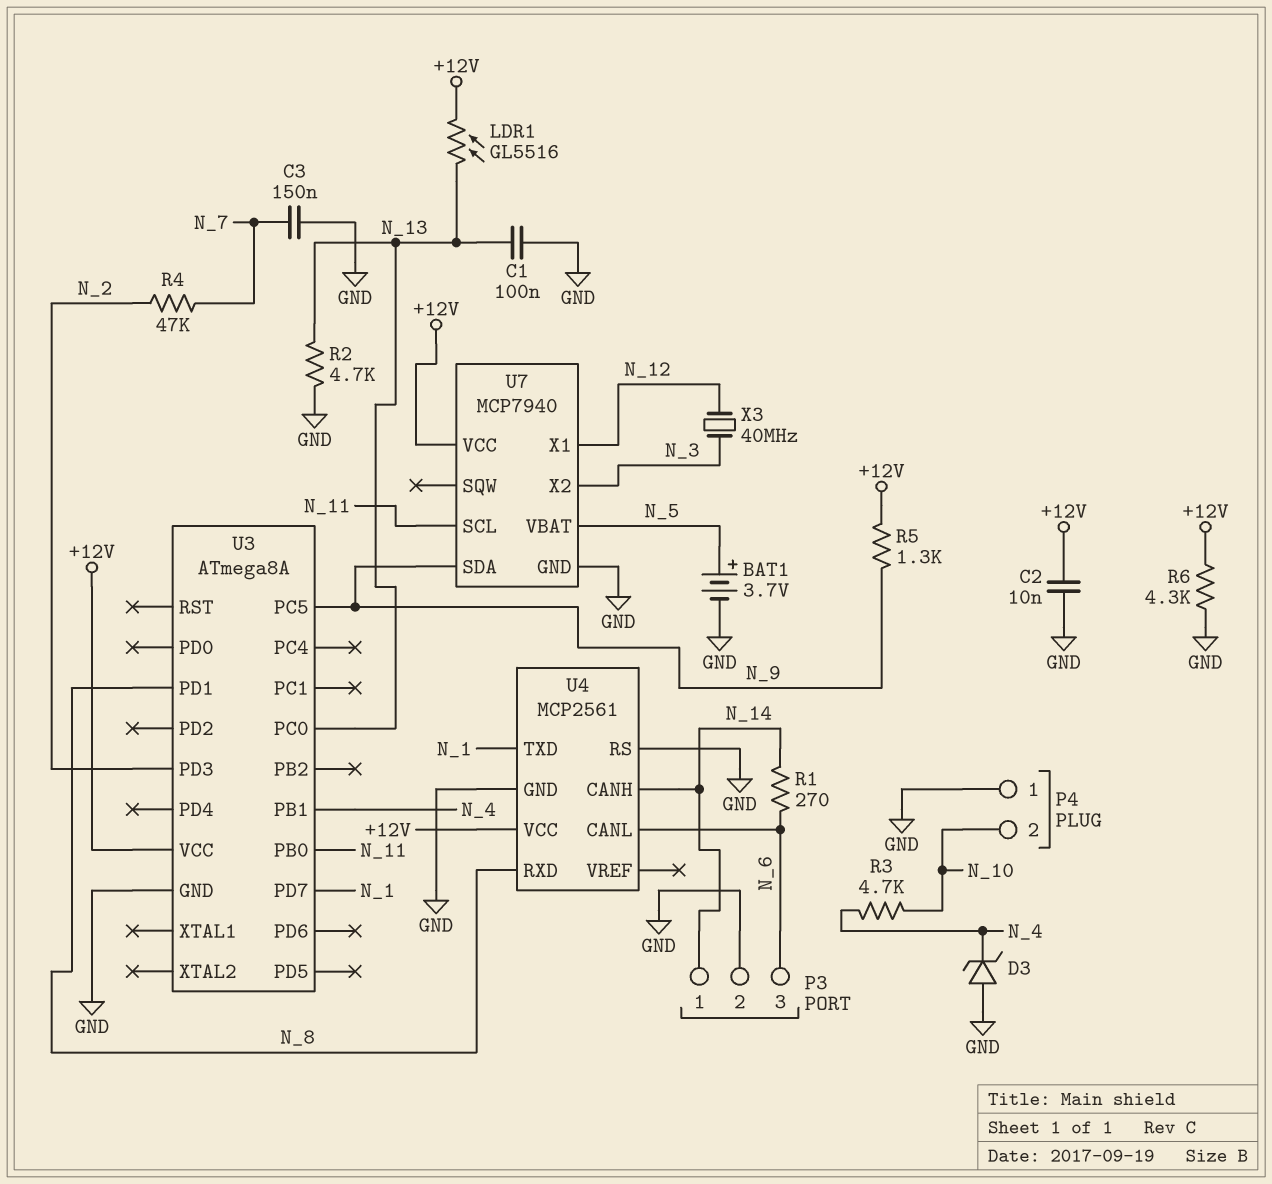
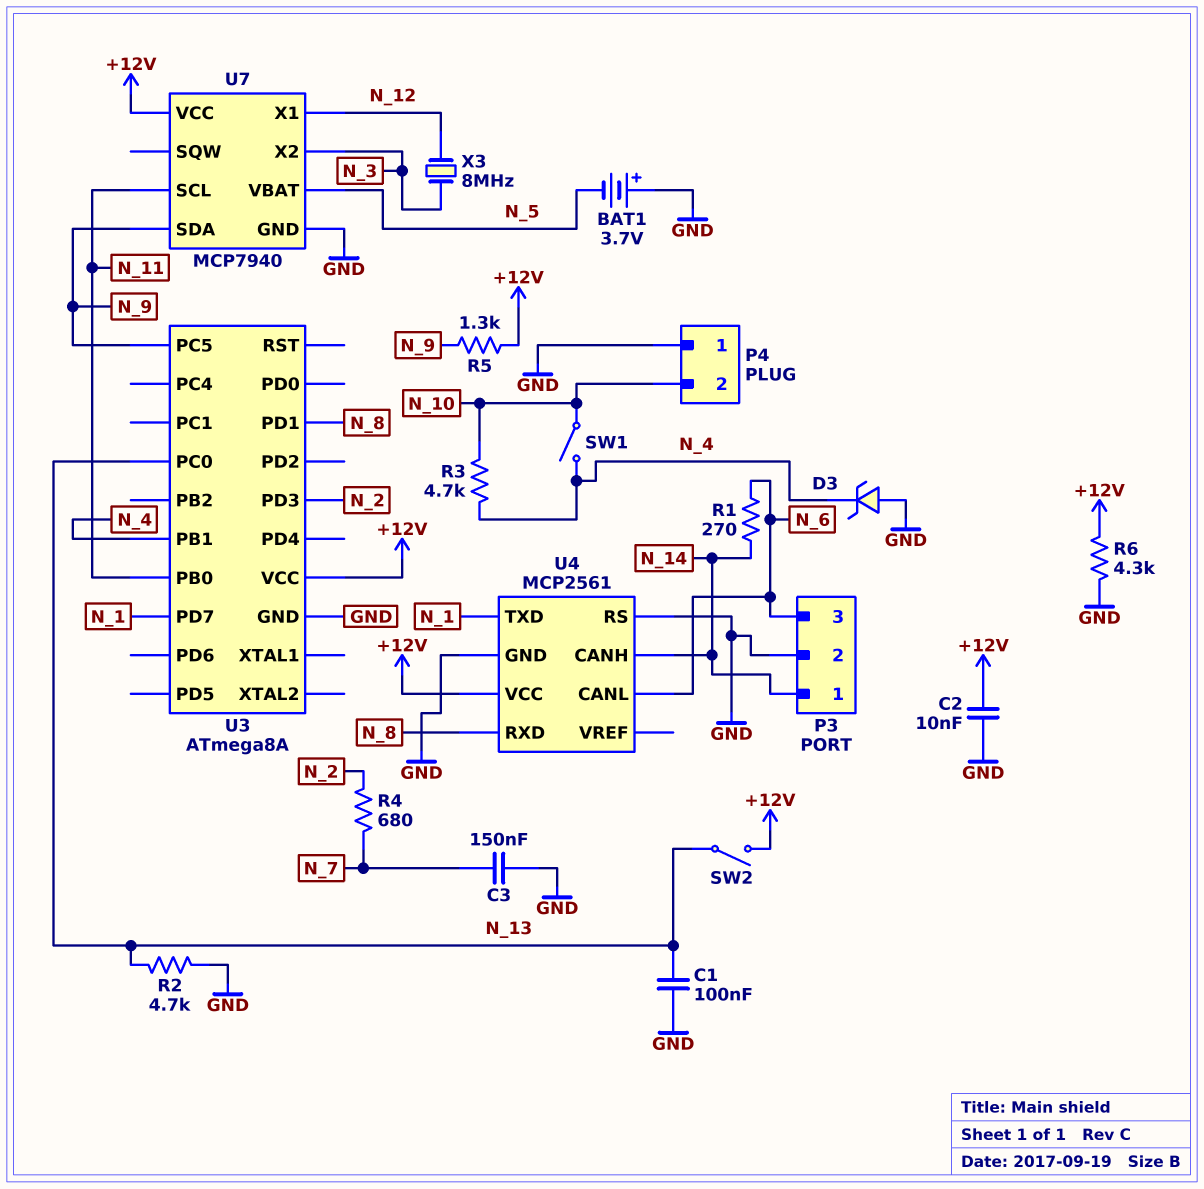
BAT1: 3.7V (plus N_5, minus GND) -> 3.7V (plus GND, minus N_5)
LDR1: GL5516 (+12V, N_13) -> none
R4: 47k (N_2, N_7) -> 680 (N_2, N_7)
SW1: none -> switch (N_4, N_10)
SW2: none -> switch (+12V, N_13)
X3: 40MHz (N_3, N_12) -> 8MHz (N_3, N_12)

